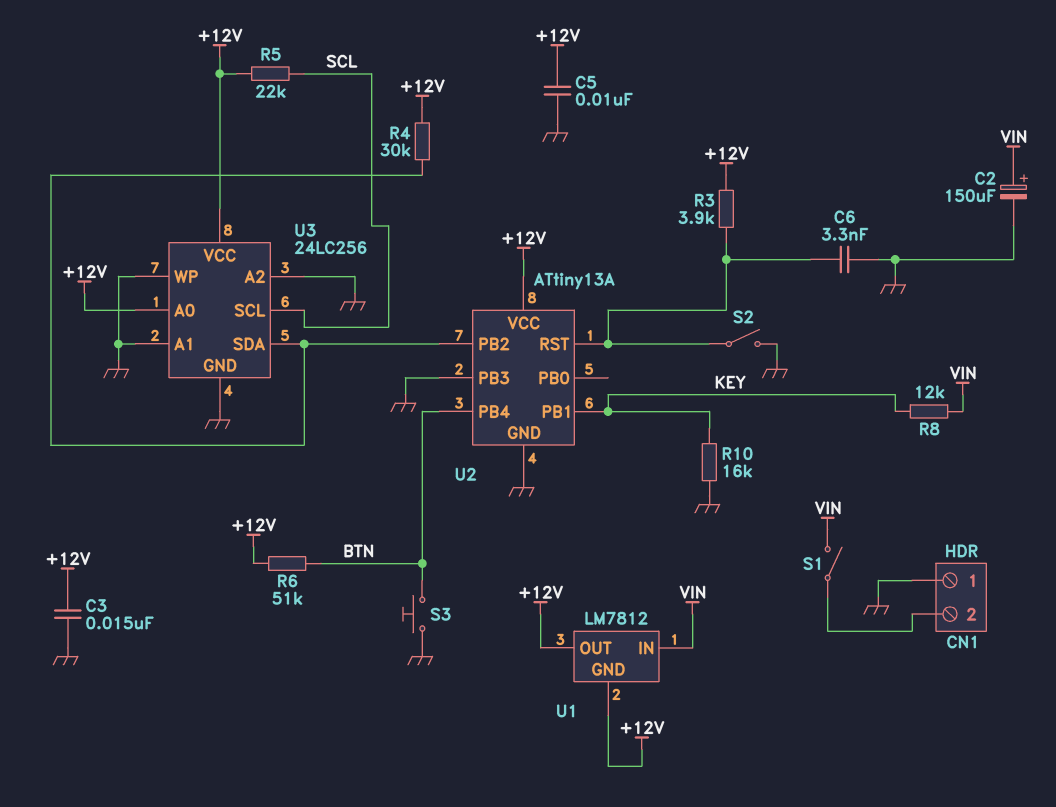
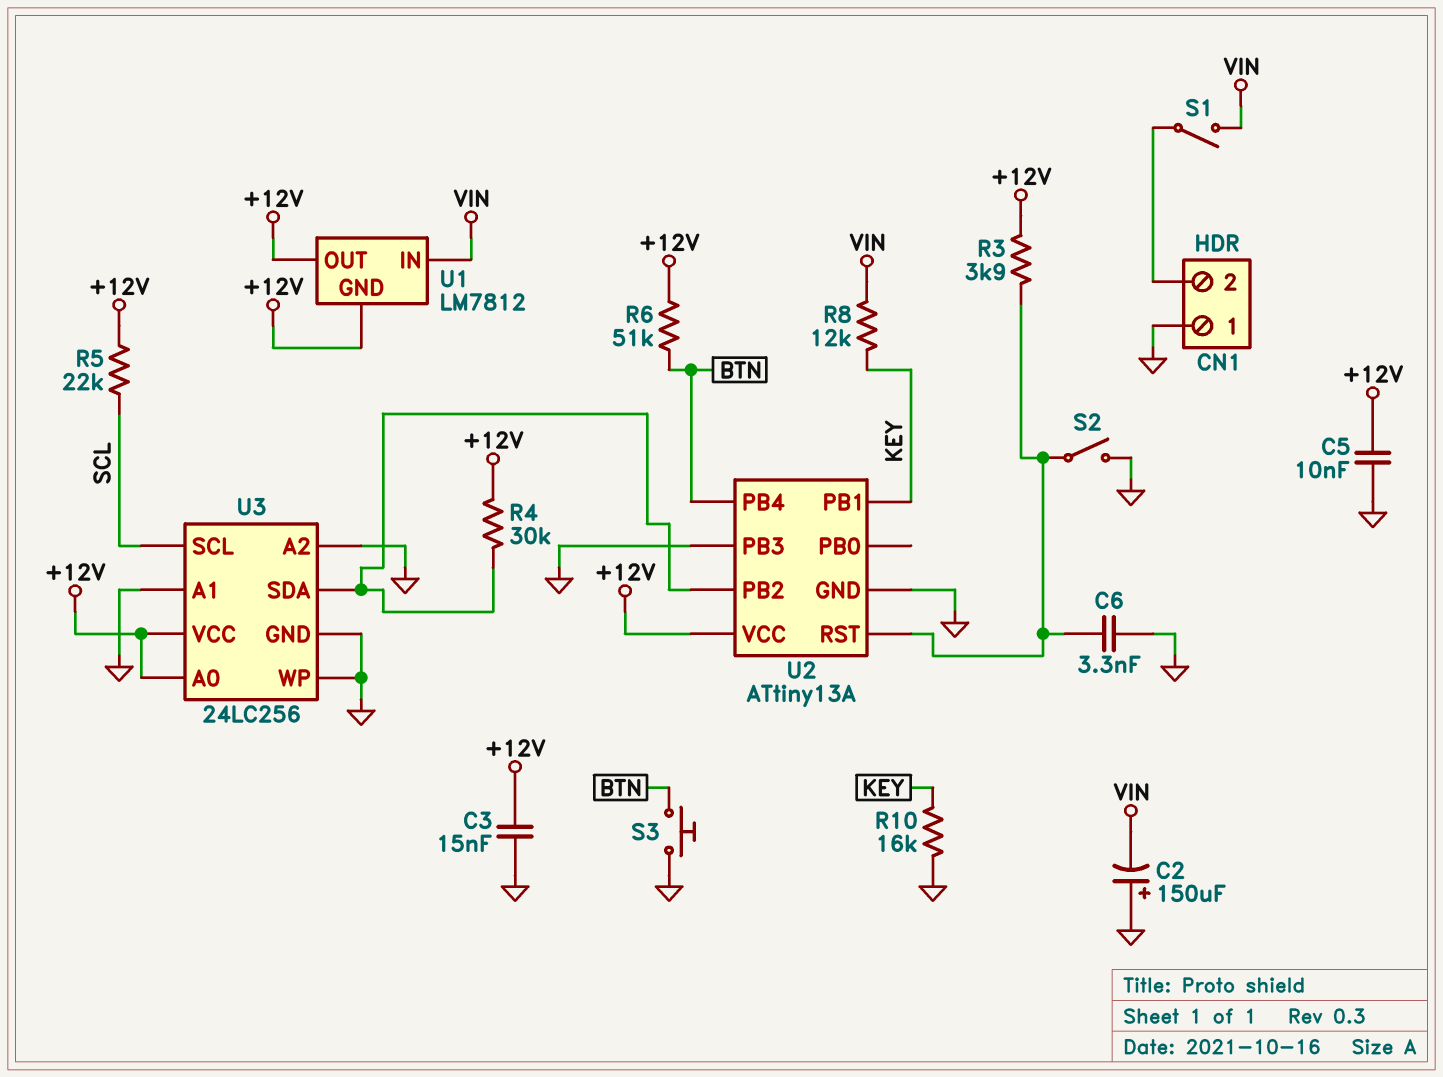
C2: 150uF (plus VIN, minus GND) -> 150uF (plus GND, minus VIN)

